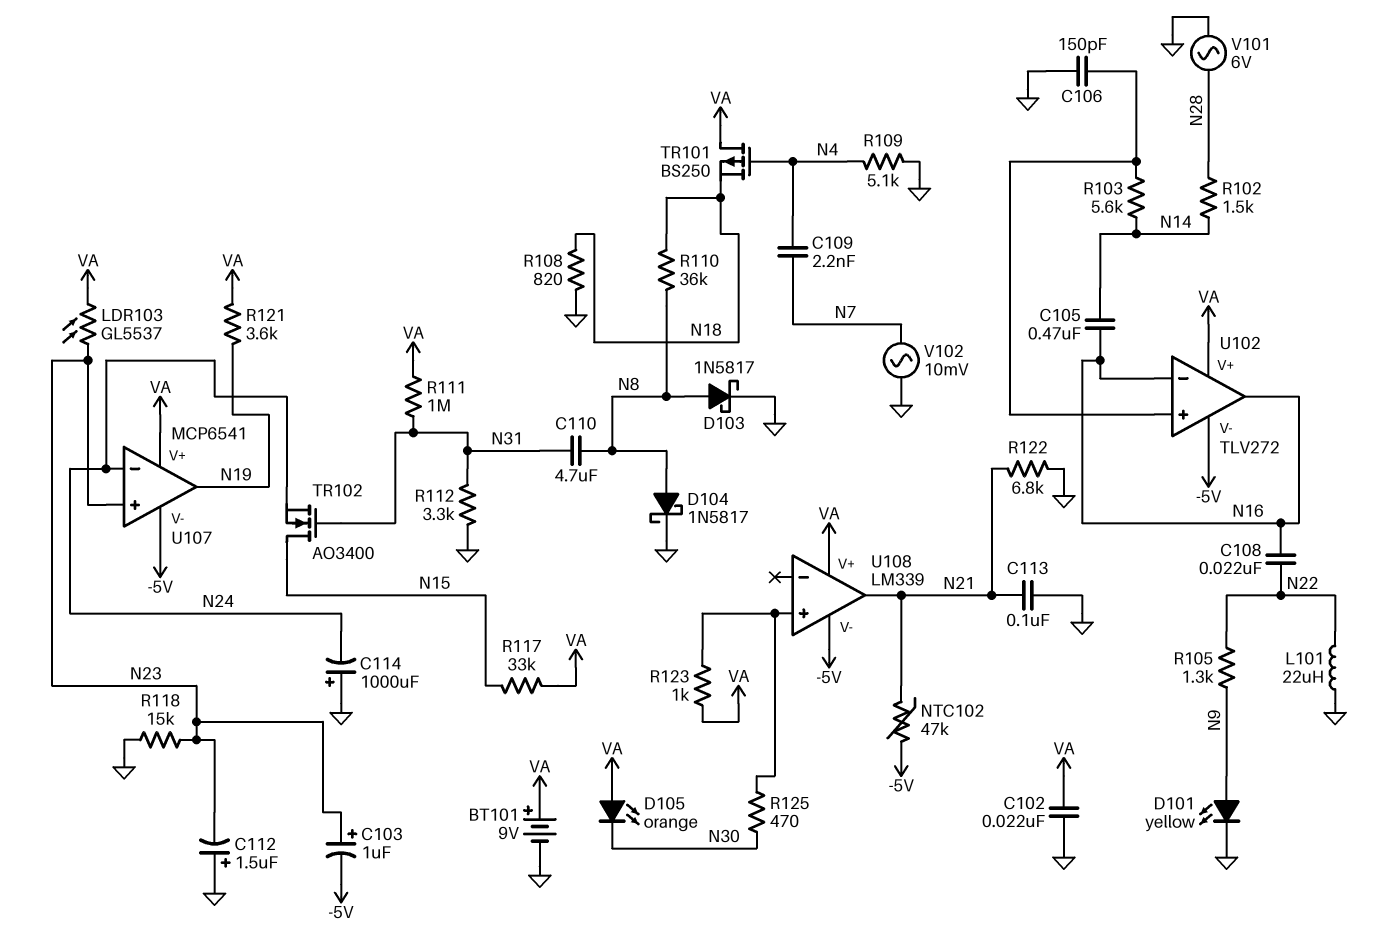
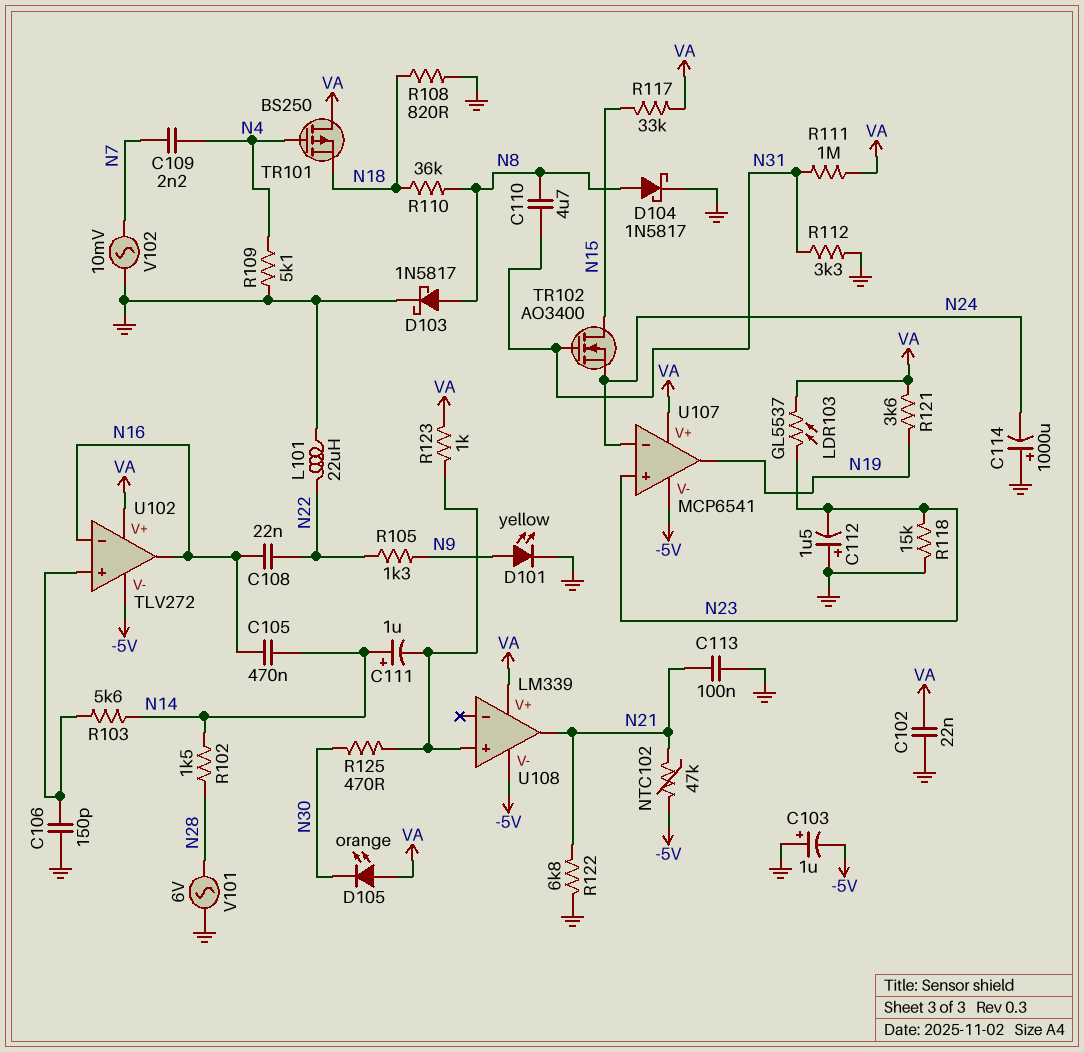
BT101: 9V (plus VA, minus GND) -> none
C103: 1uF (plus N23, minus -5V) -> 1uF (plus GND, minus -5V)
C111: none -> 1uF (plus N14, minus U108/in+)

